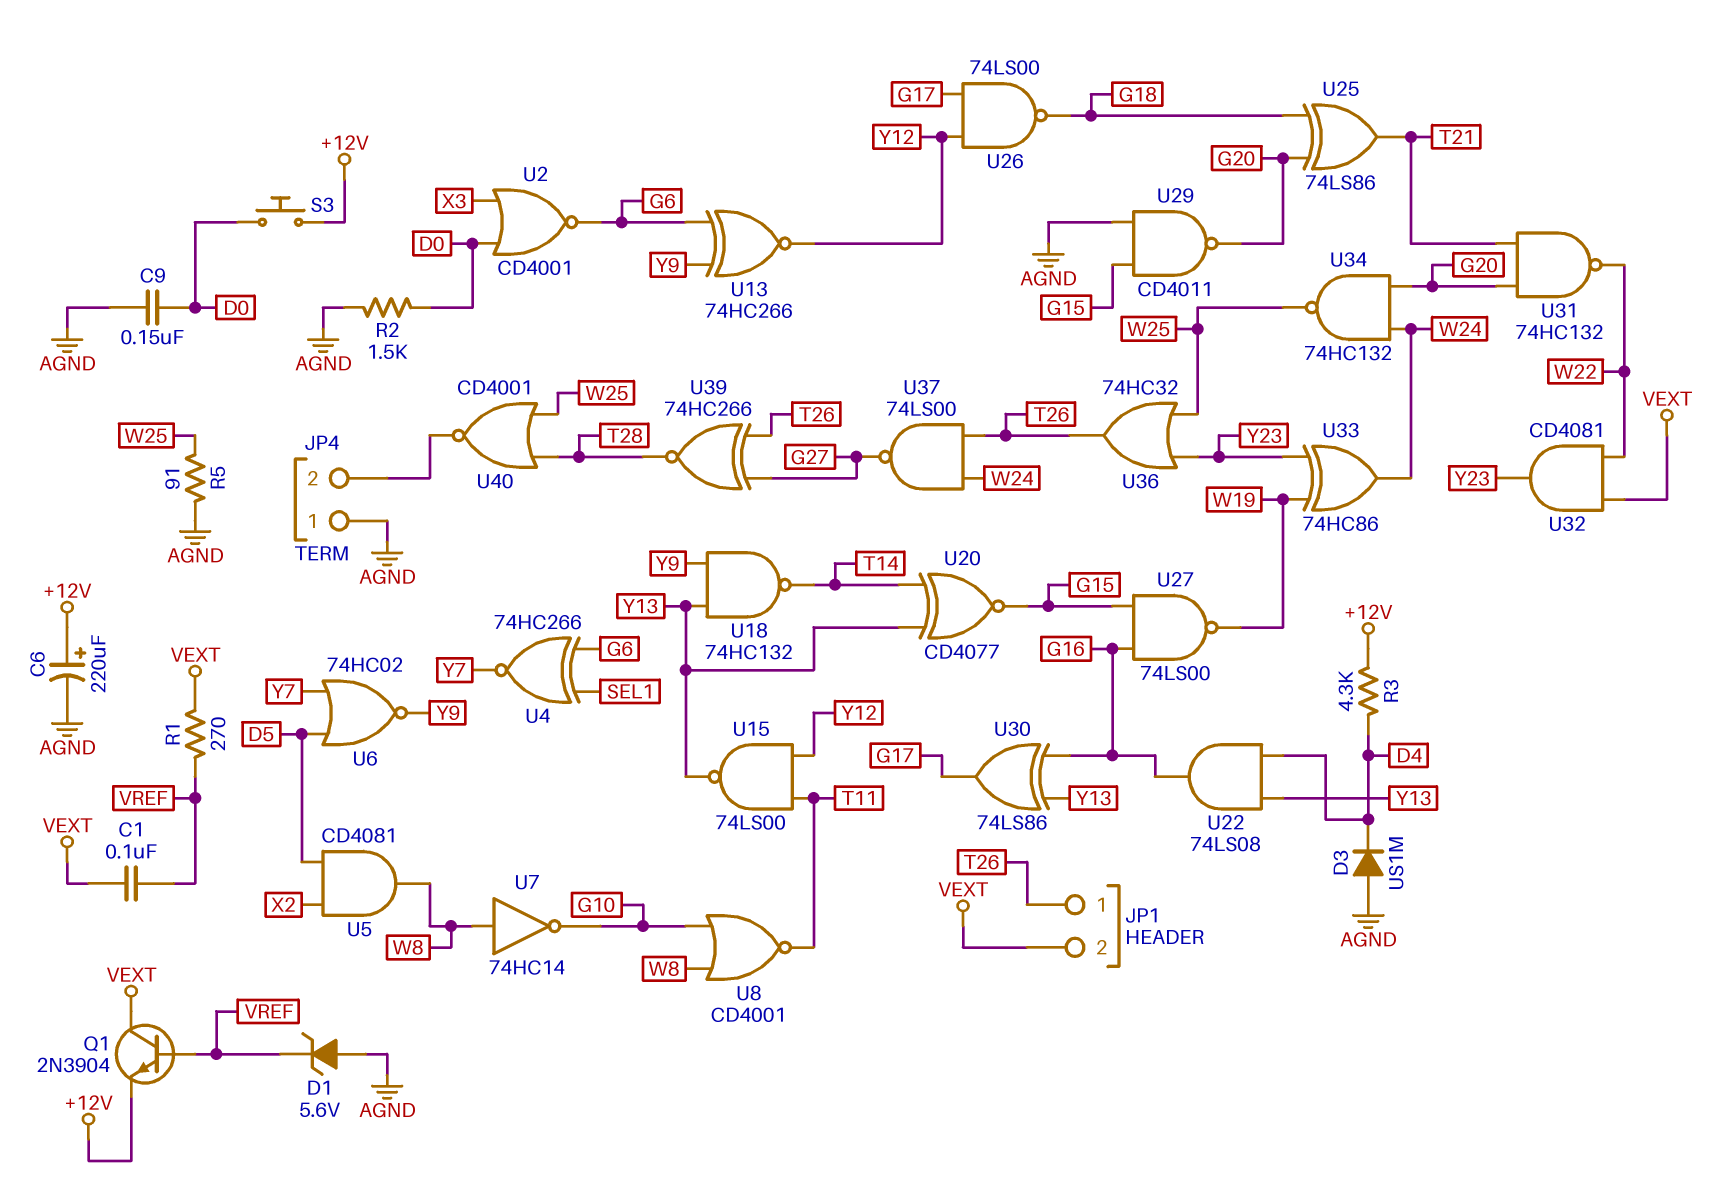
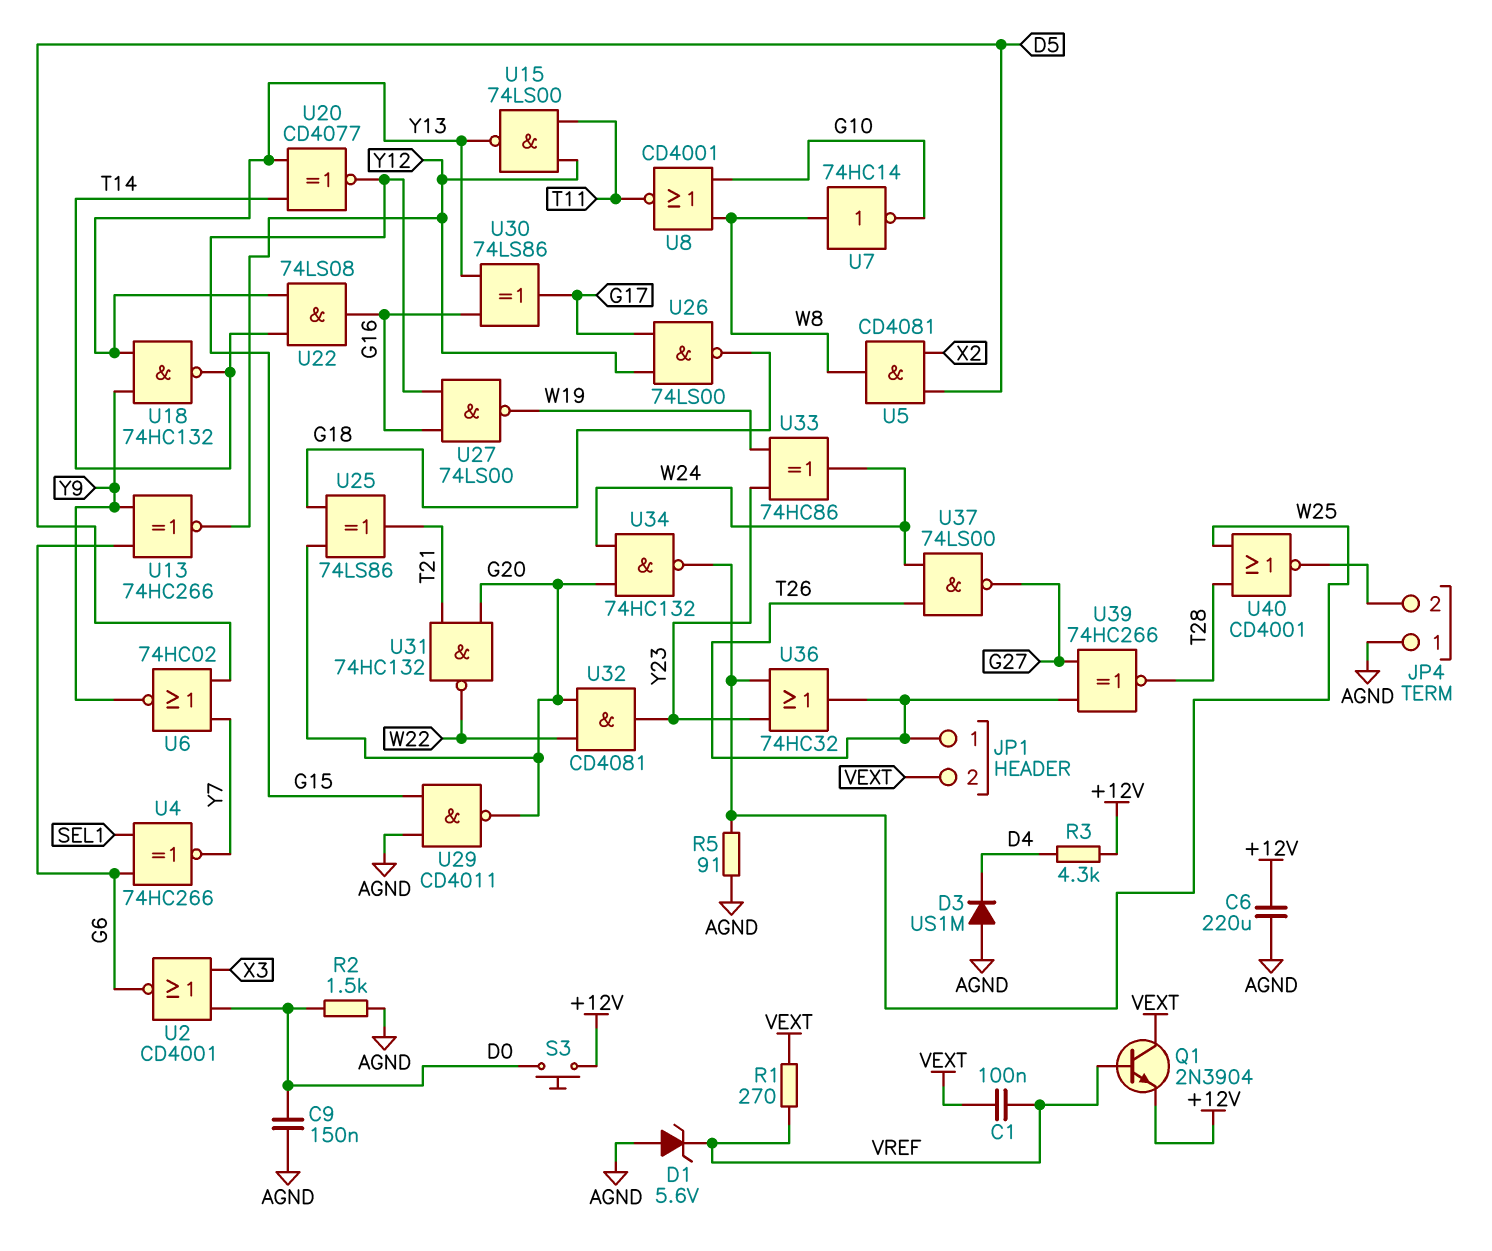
C6: 220uF (plus +12V, minus AGND) -> 220uF (+12V, AGND)
U22: AND 74LS08 (in D4, in Y13, out G16) -> AND 74LS08 (in T14, in Y13, out G16)
U32: AND CD4081 (in VEXT, in W22, out Y23) -> AND CD4081 (in G20, in W22, out Y23)

